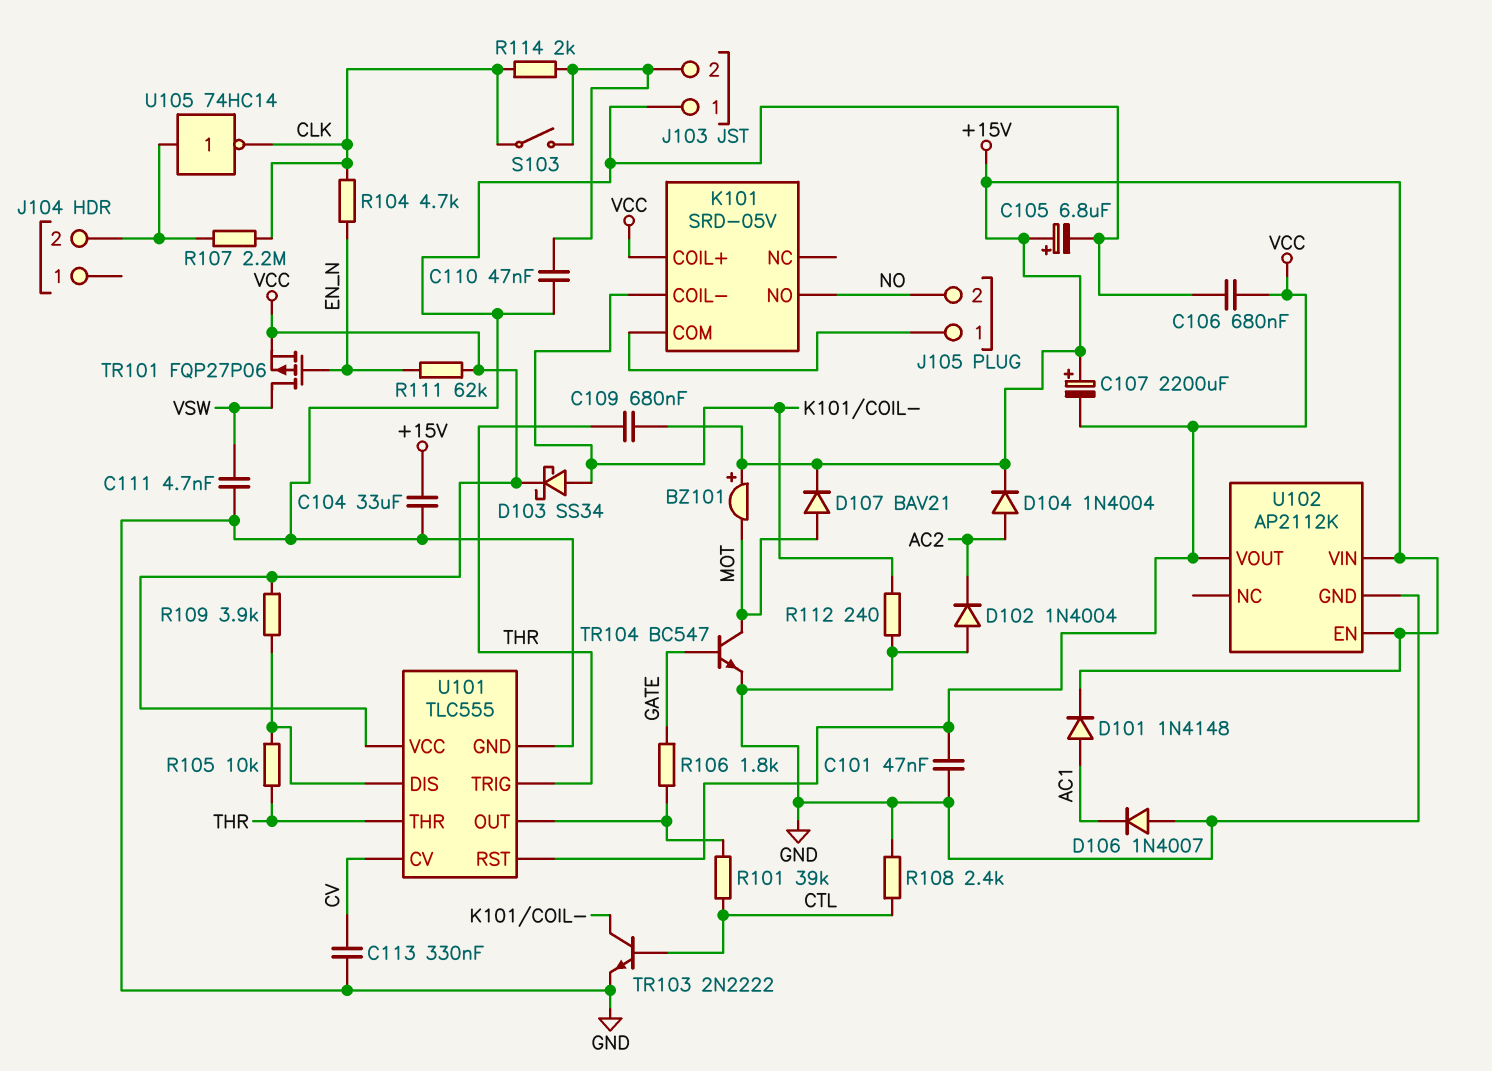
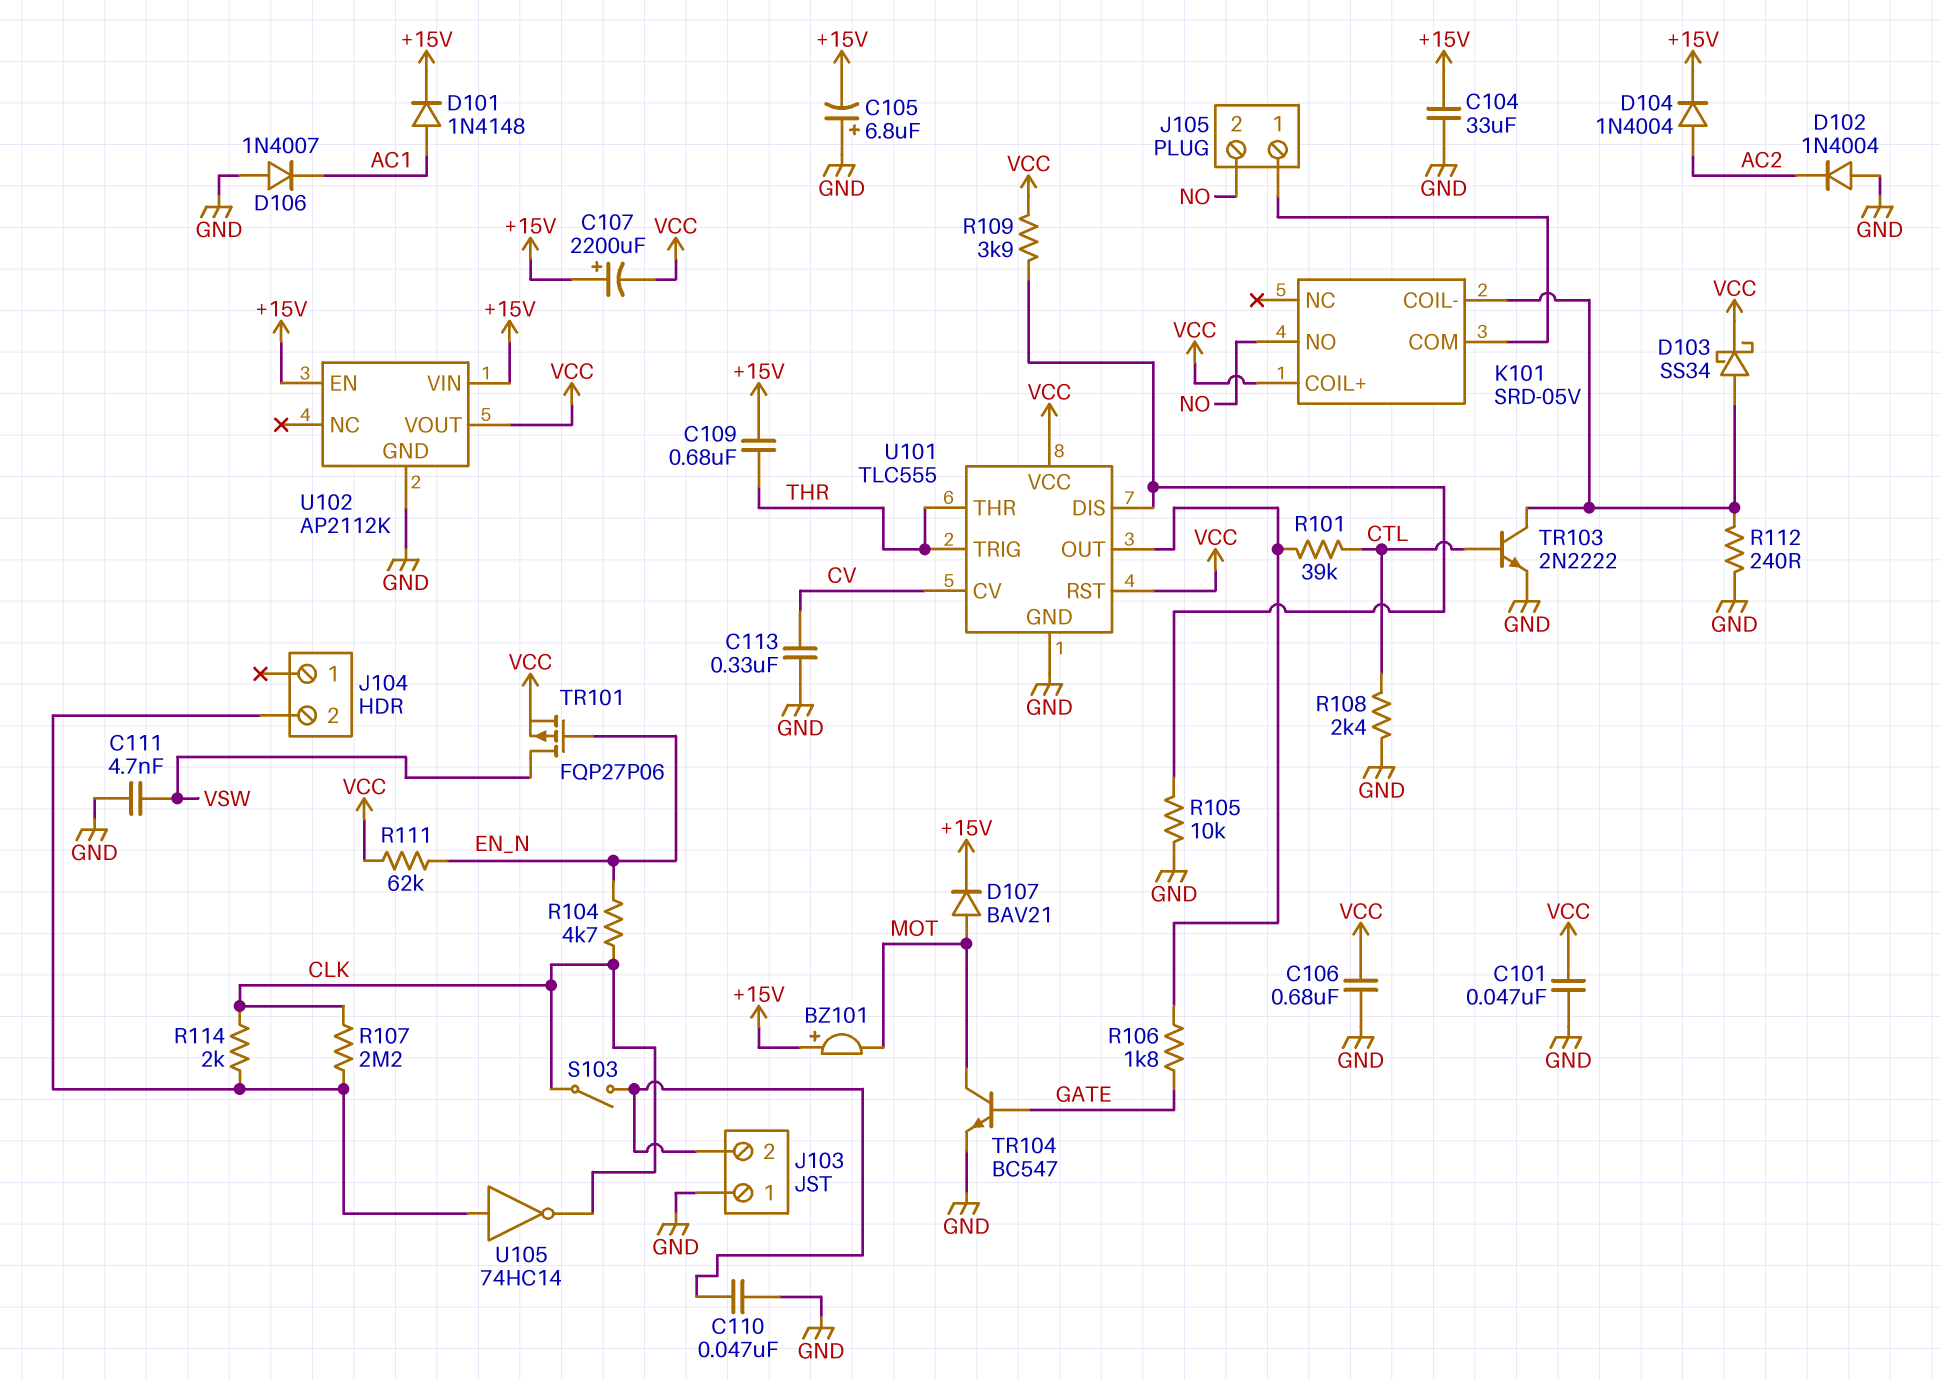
C105: 6.8uF (plus +15V, minus GND) -> 6.8uF (plus GND, minus +15V)
R105: 10k (THR, U101/DIS) -> 10k (GND, U101/DIS)
R114: 2k (CLK, J103/2) -> 2k (CLK, J104/2)

